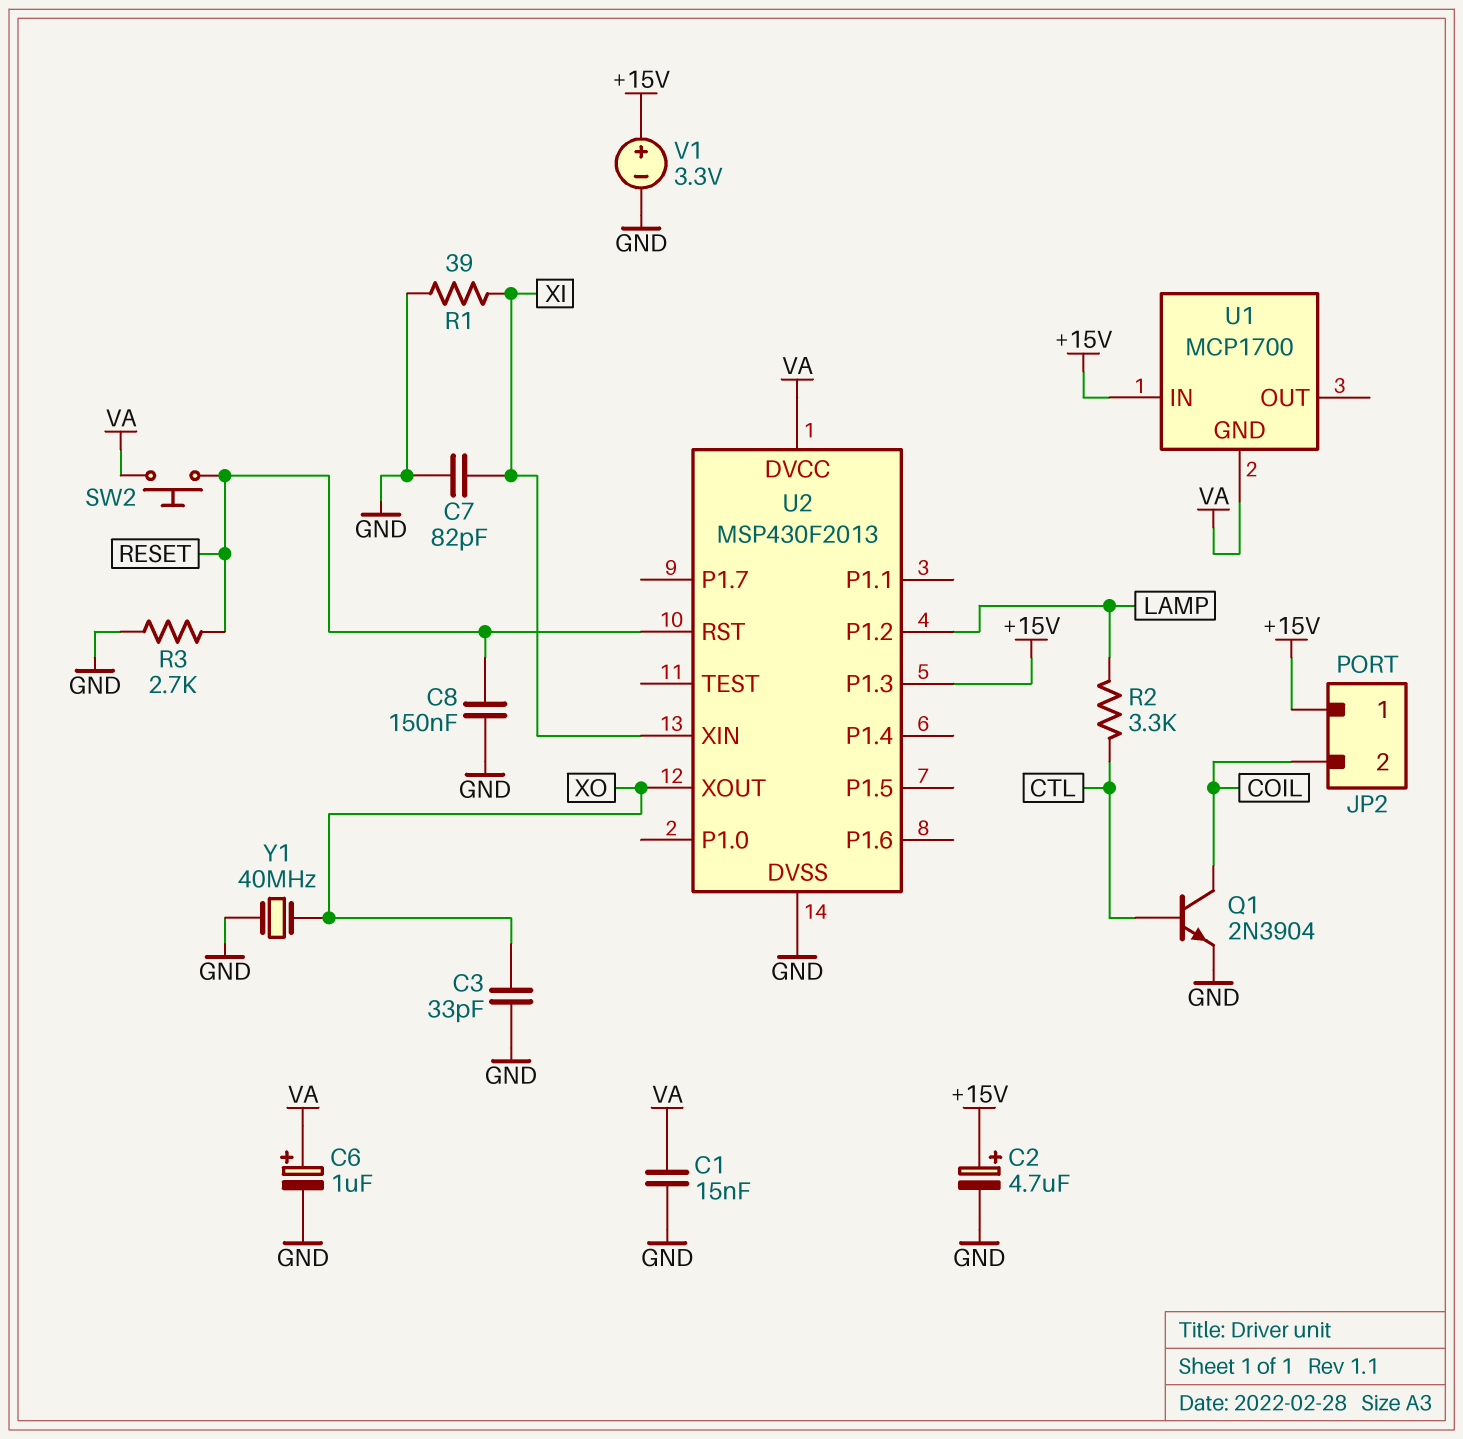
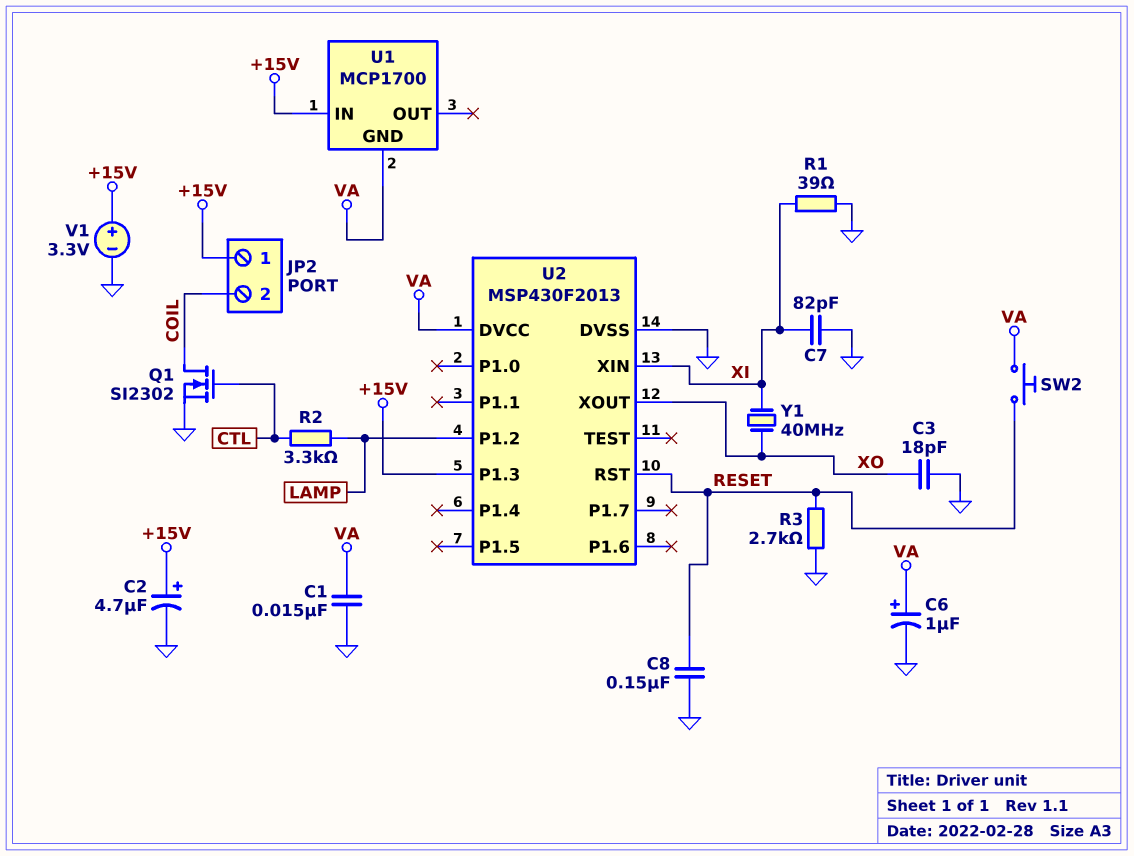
C3: 33pF (GND, XO) -> 18pF (GND, XO)
Q1: NPN 2N3904 (B CTL, C COIL, E GND) -> NMOS SI2302 (G CTL, D COIL, S GND)
Y1: 40MHz (GND, XO) -> 40MHz (XI, XO)

